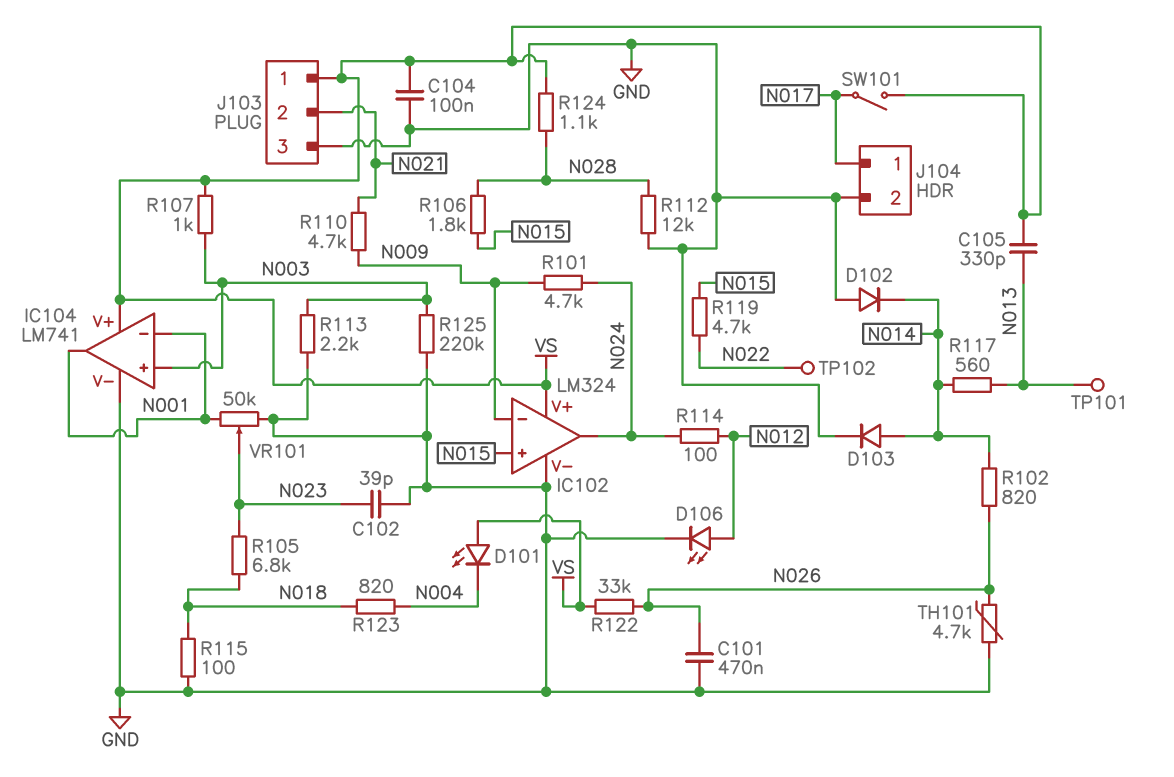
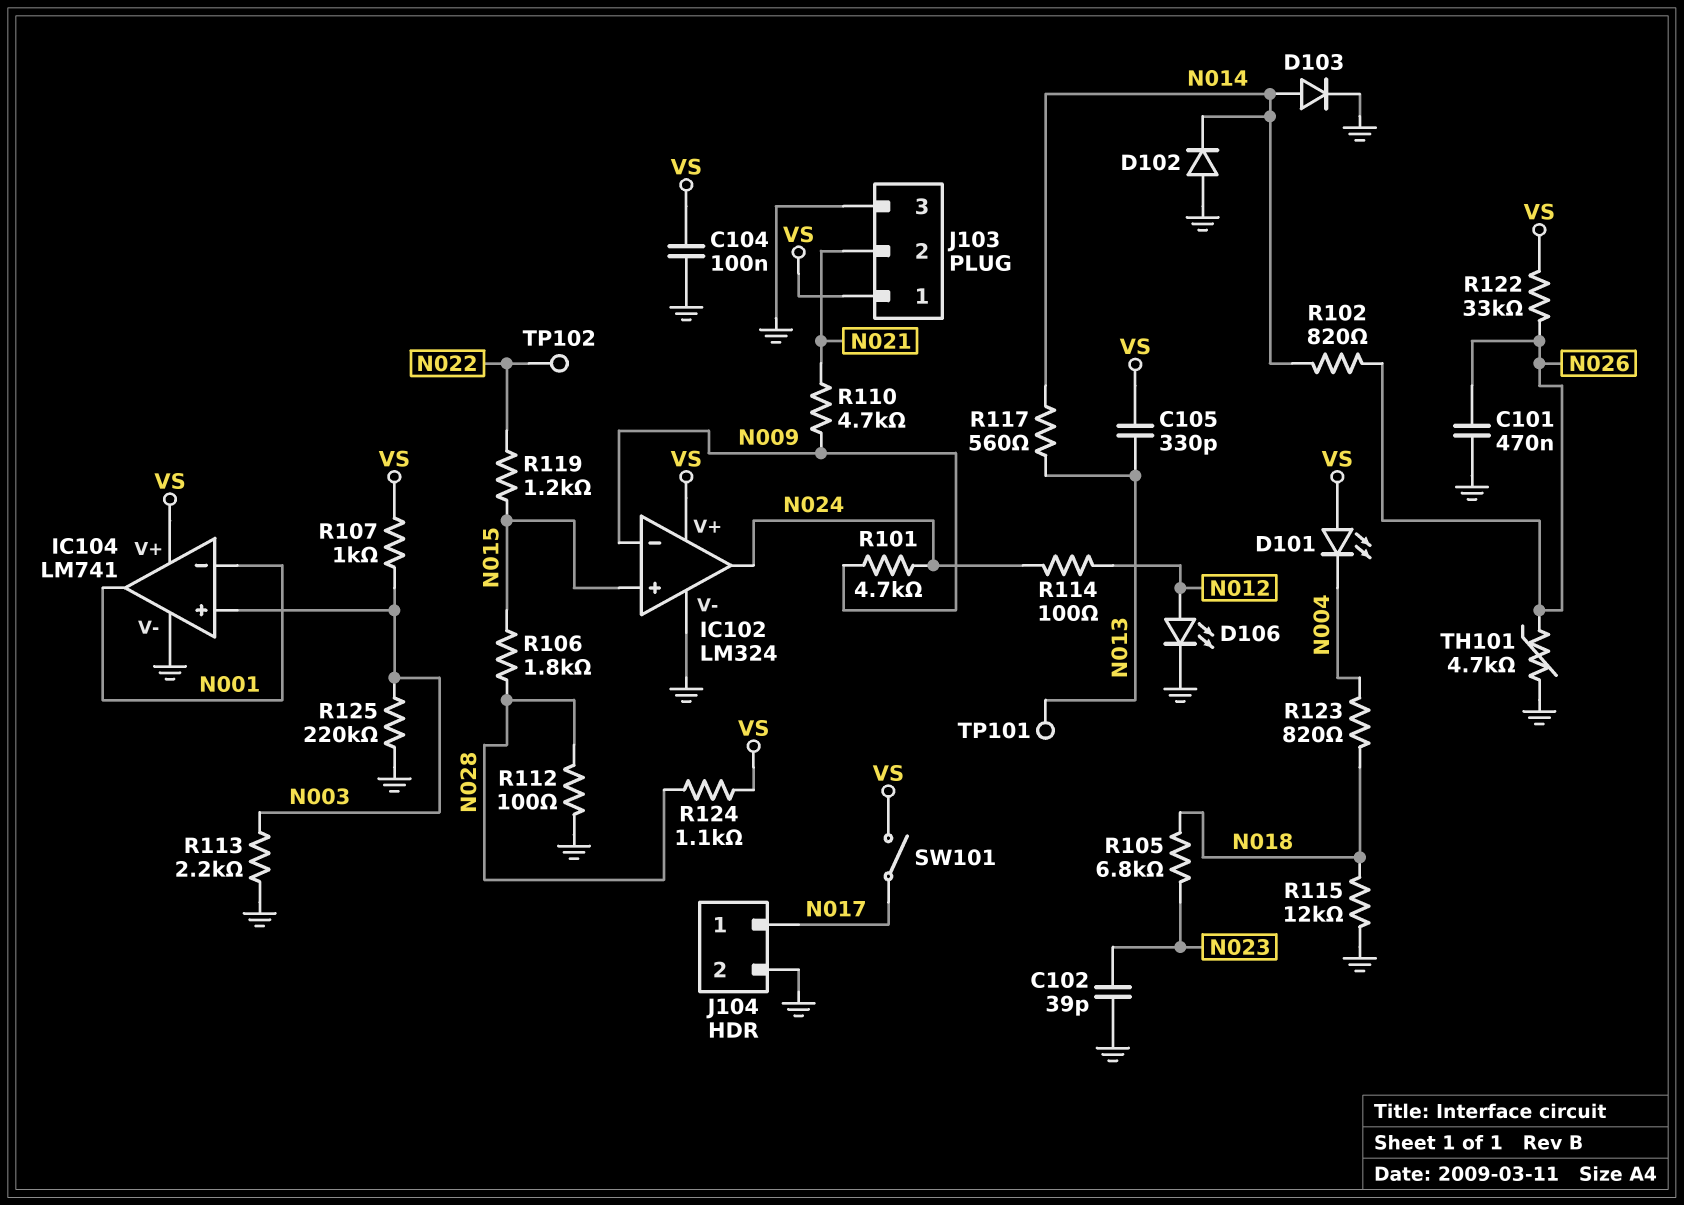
R112: 12k (GND, N028) -> 100 (GND, N028)
R115: 100 (GND, N018) -> 12k (GND, N018)
R119: 4.7k (N015, N022) -> 1.2k (N015, N022)
VR101: 50k (GND, N001, wiper N023) -> none

